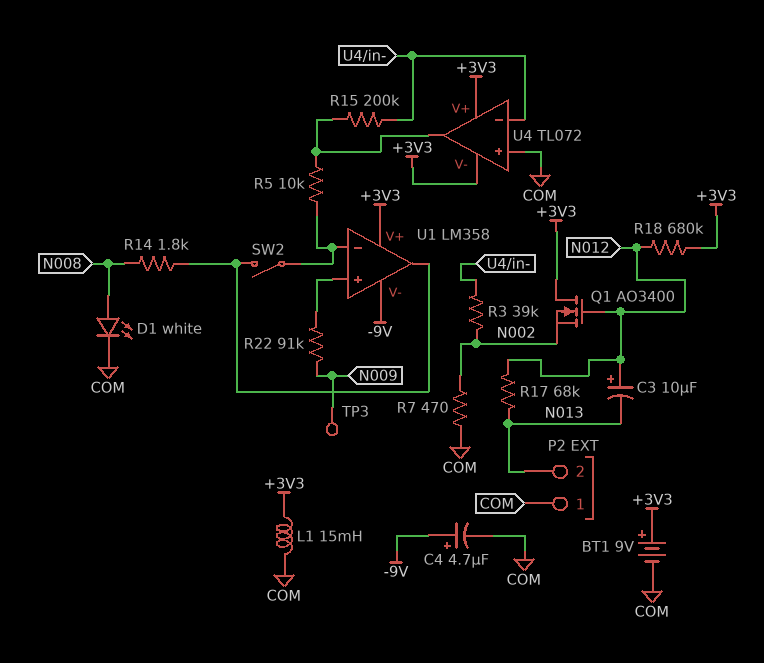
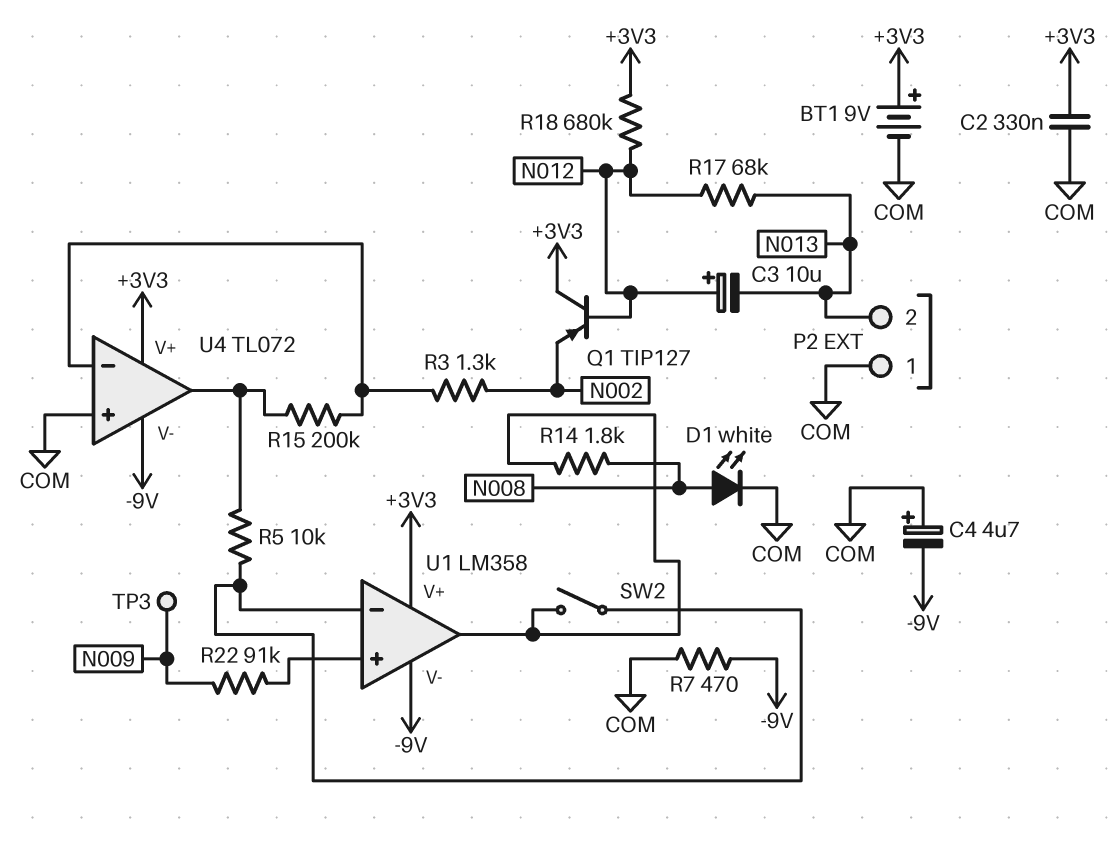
C2: none -> 330nF (+3V3, COM)
C4: 4.7uF (plus -9V, minus COM) -> 4.7uF (plus COM, minus -9V)
L1: 15mH (+3V3, COM) -> none
Q1: NMOS AO3400 (G N012, D +3V3, S N002) -> PNP TIP127 (B N012, C +3V3, E N002)
R3: 39k (N002, U4/in-) -> 1.3k (N002, U4/in-)
R7: 470 (COM, N002) -> 470 (-9V, COM)
U4 pin V-: +3V3 -> -9V

